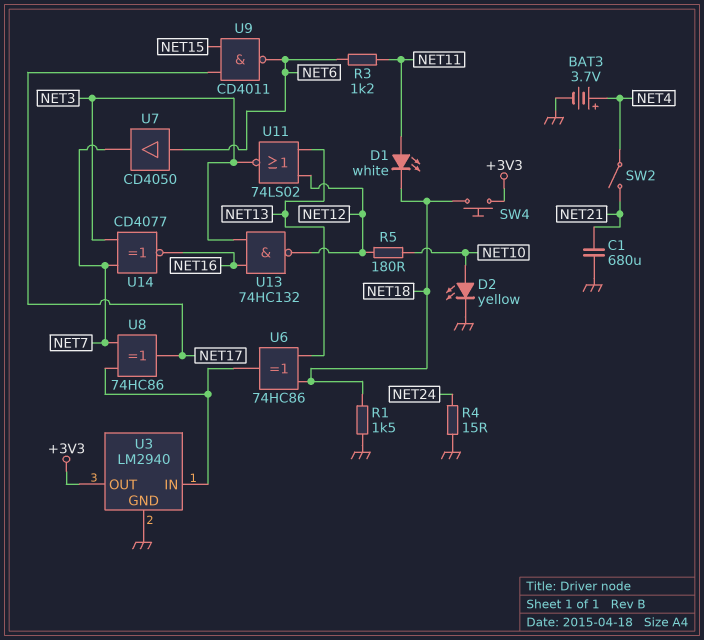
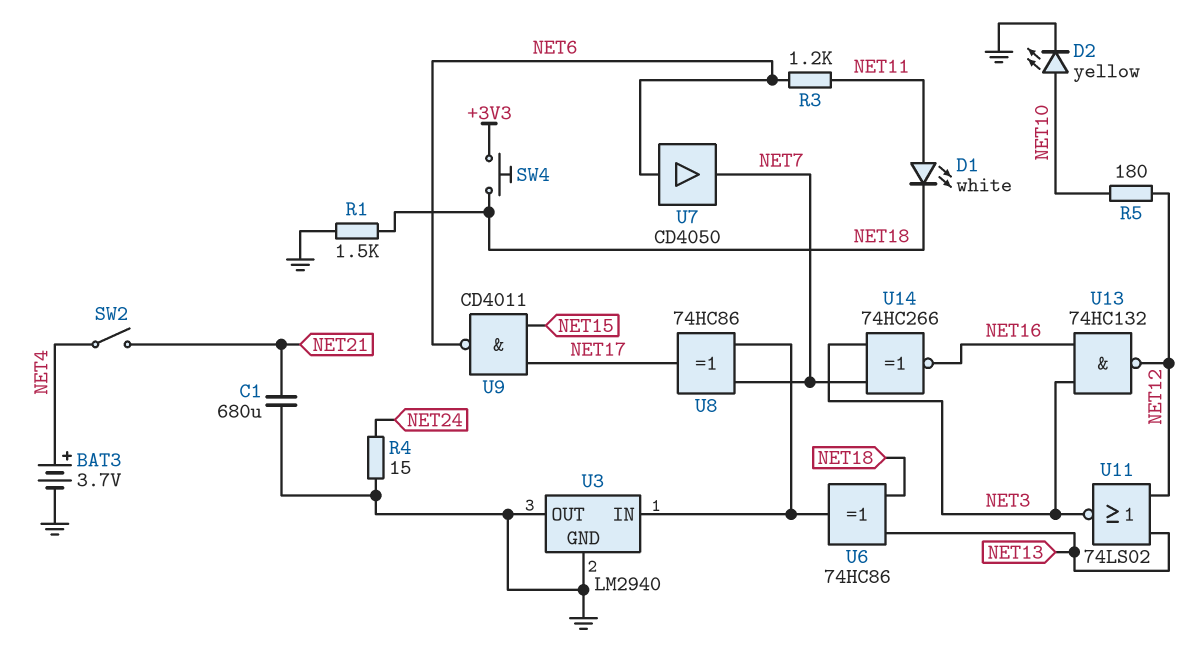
U3 pin OUT: +3V3 -> GND
U14: XNOR CD4077 (in NET3, in NET7, out NET16) -> XNOR 74HC266 (in NET3, in NET7, out NET16)

